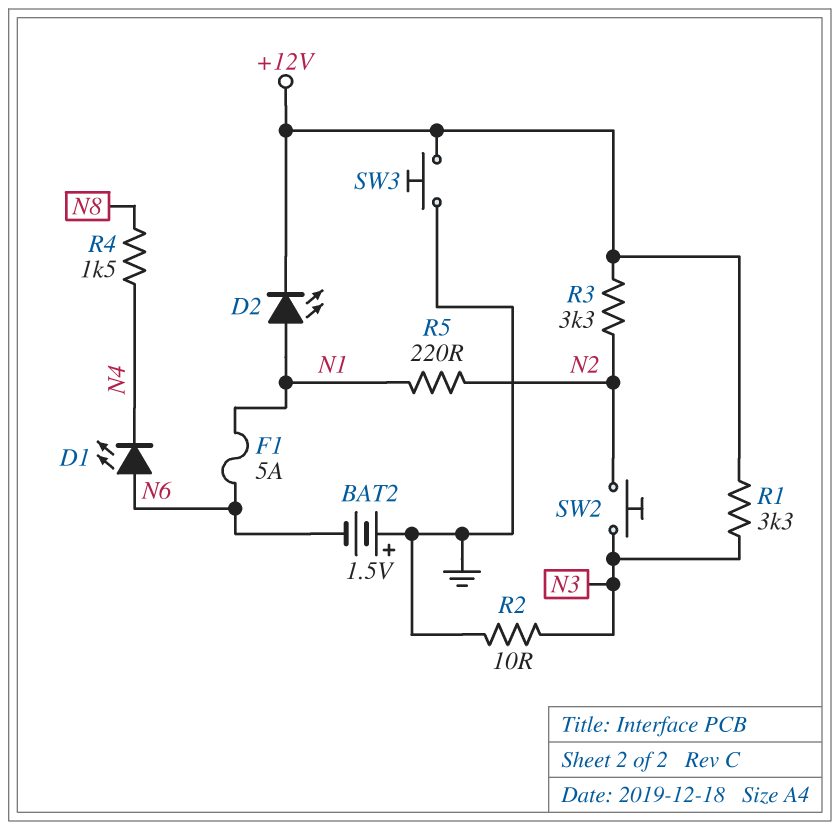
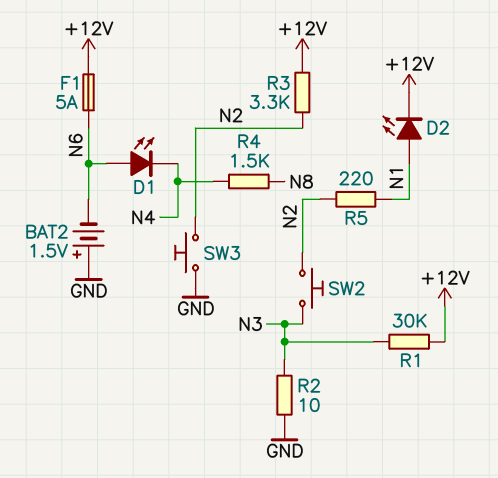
F1: 5A (N1, N6) -> 5A (+12V, N6)
R1: 3.3k (+12V, N3) -> 30k (+12V, N3)
SW3: button (+12V, GND) -> button (GND, N2)

